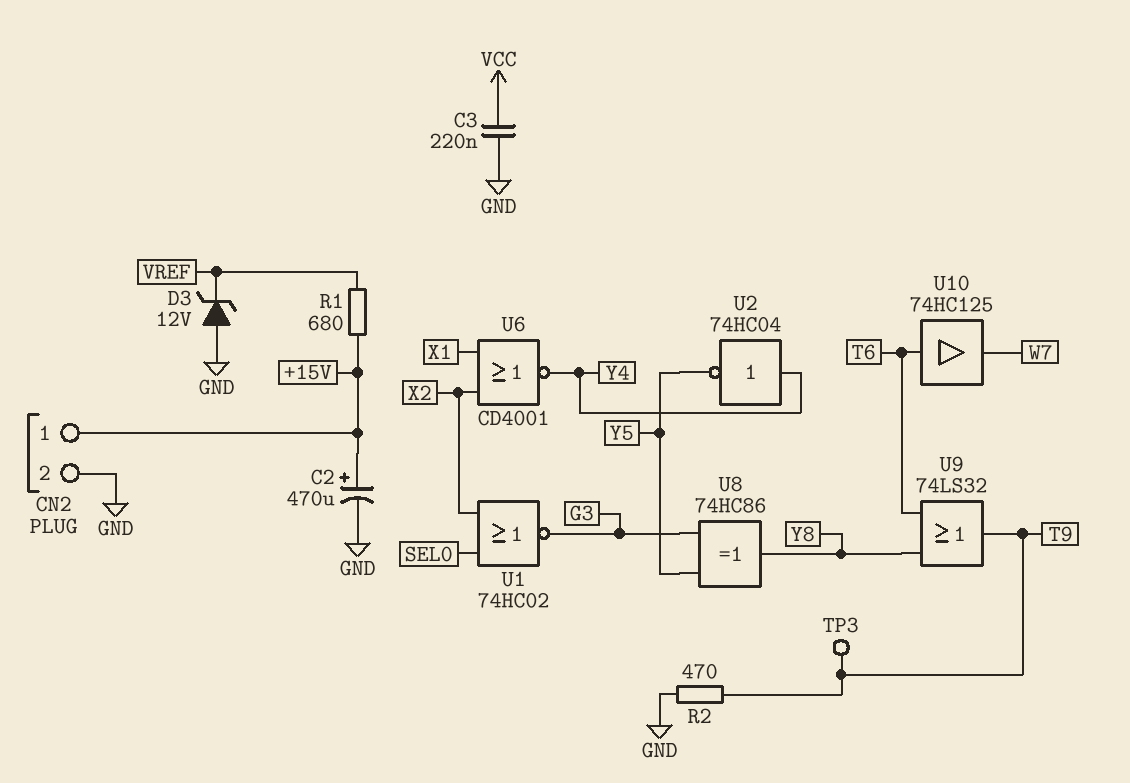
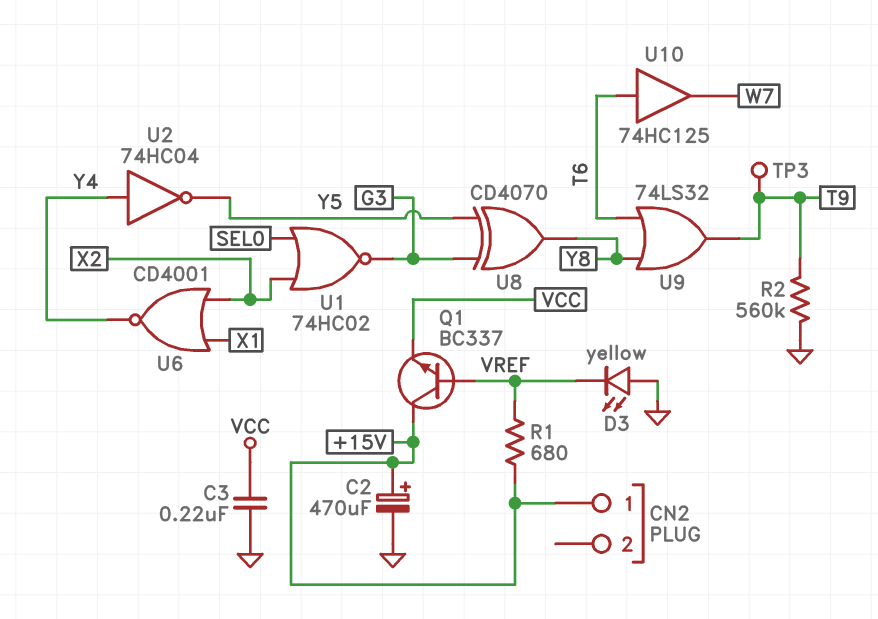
CN2 pin 2: GND -> none
D3: zener 12V (A GND, K VREF) -> LED yellow (A GND, K VREF)
Q1: none -> NPN BC337 (B VREF, C +15V, E VCC)
R2: 470 (GND, T9) -> 560k (GND, T9)
U8: XOR 74HC86 (in G3, in Y5, out Y8) -> XOR CD4070 (in G3, in Y5, out Y8)

